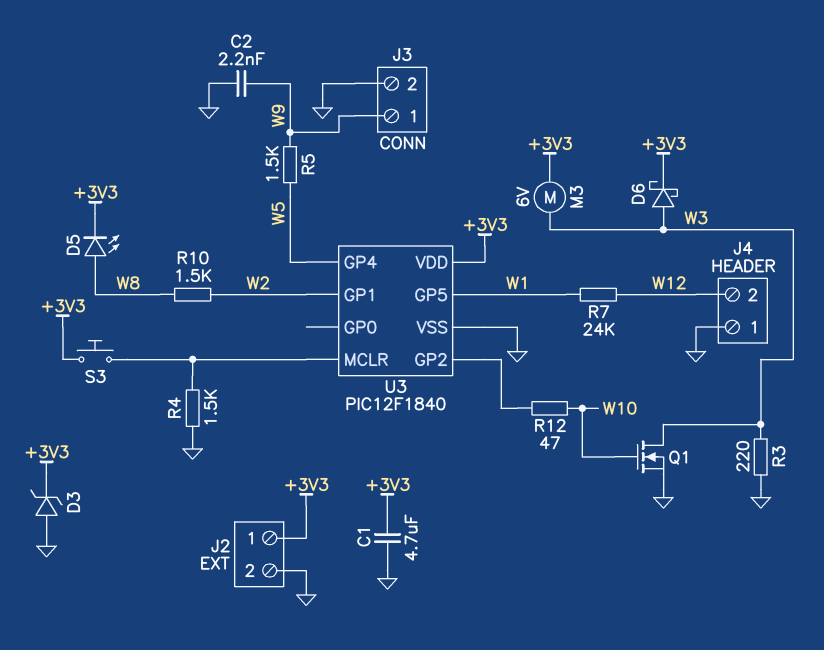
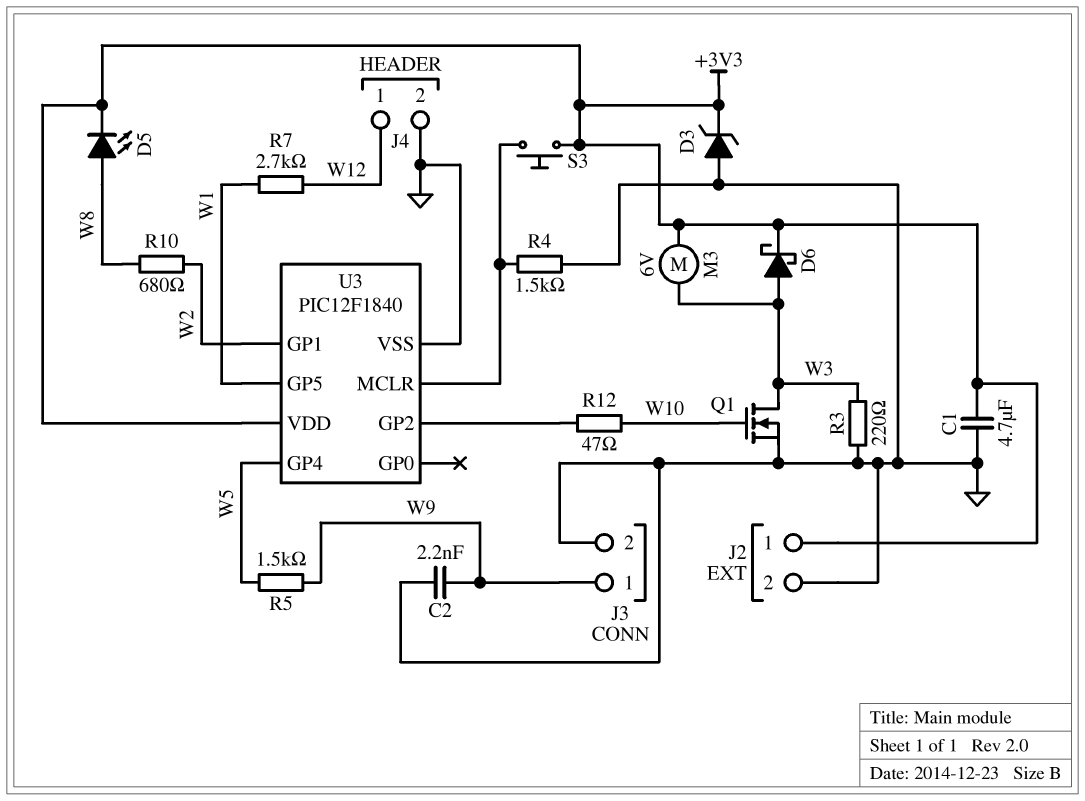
J4 pin 1: GND -> W12
J4 pin 2: W12 -> GND
R7: 24k (W1, W12) -> 2.7k (W1, W12)
R10: 1.5k (W2, W8) -> 680 (W2, W8)

